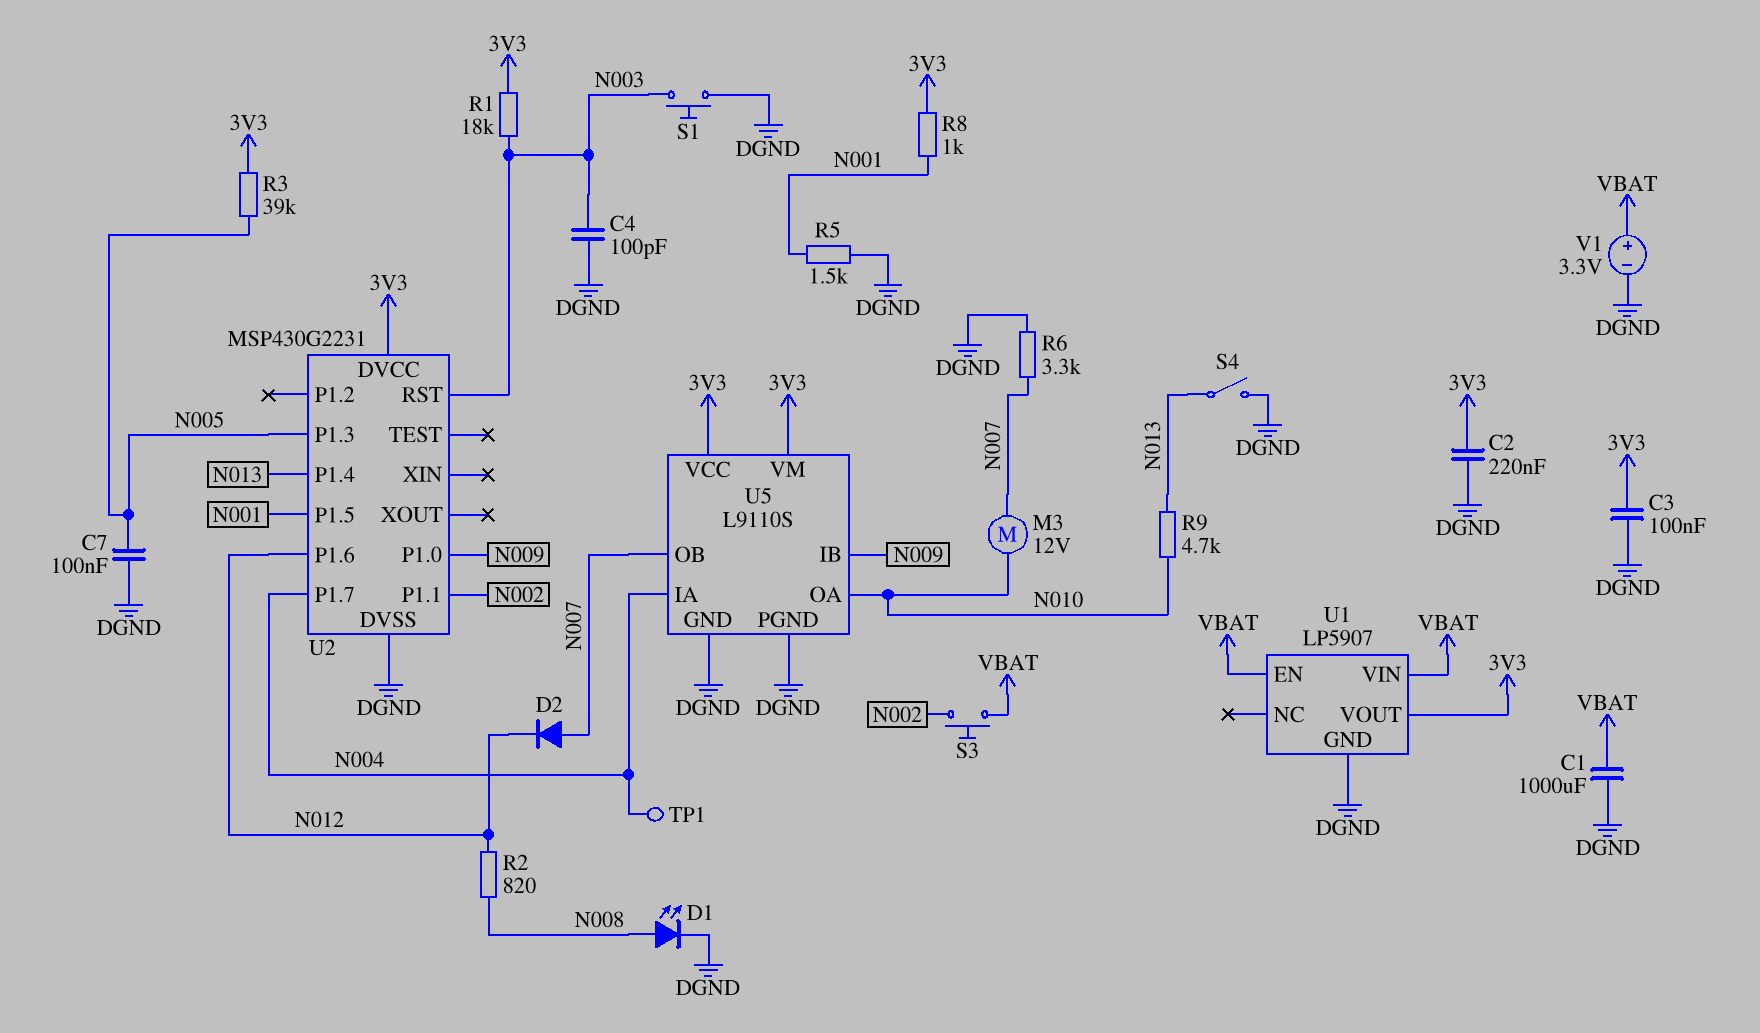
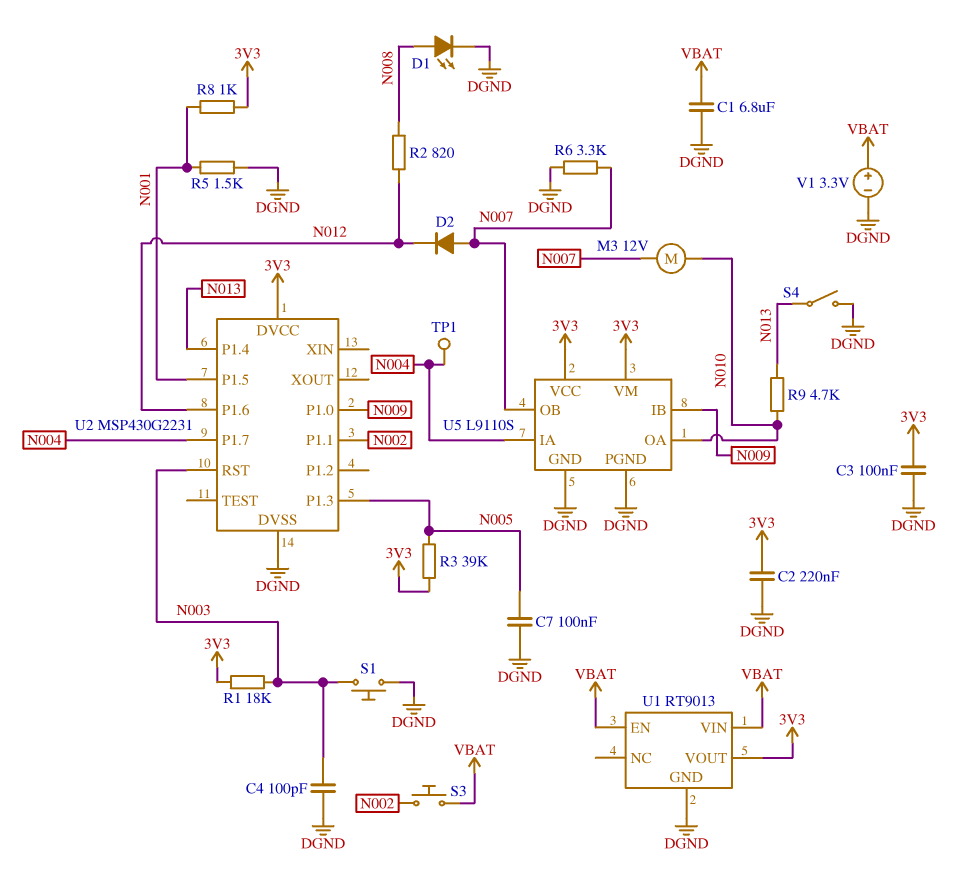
C1: 1000uF (DGND, VBAT) -> 6.8uF (DGND, VBAT)
U1: LP5907 -> RT9013

